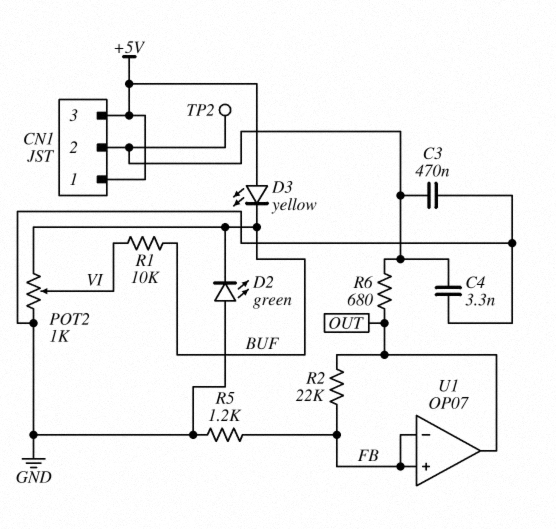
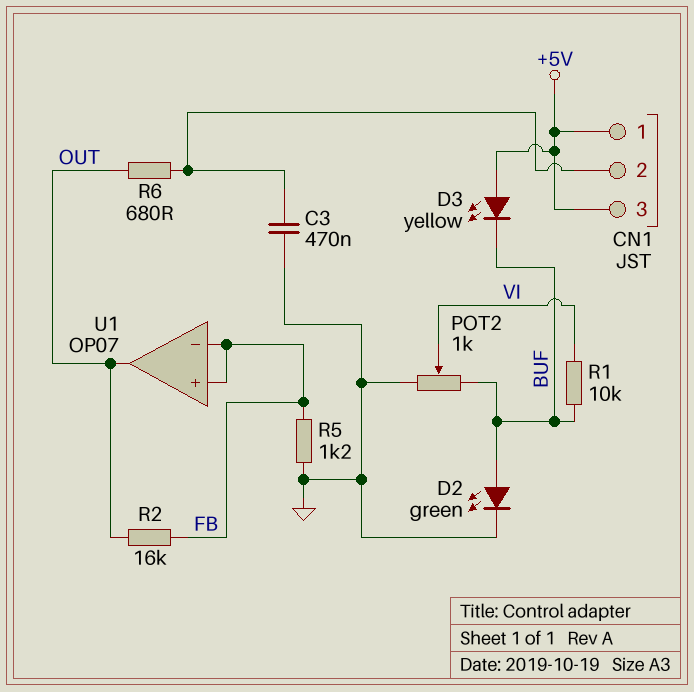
C4: 3.3nF (CN1/2, GND) -> none
D2: LED green (A GND, K BUF) -> LED green (A BUF, K GND)
R2: 22k (FB, OUT) -> 16k (FB, OUT)
TP2: test point (CN1/2) -> none

